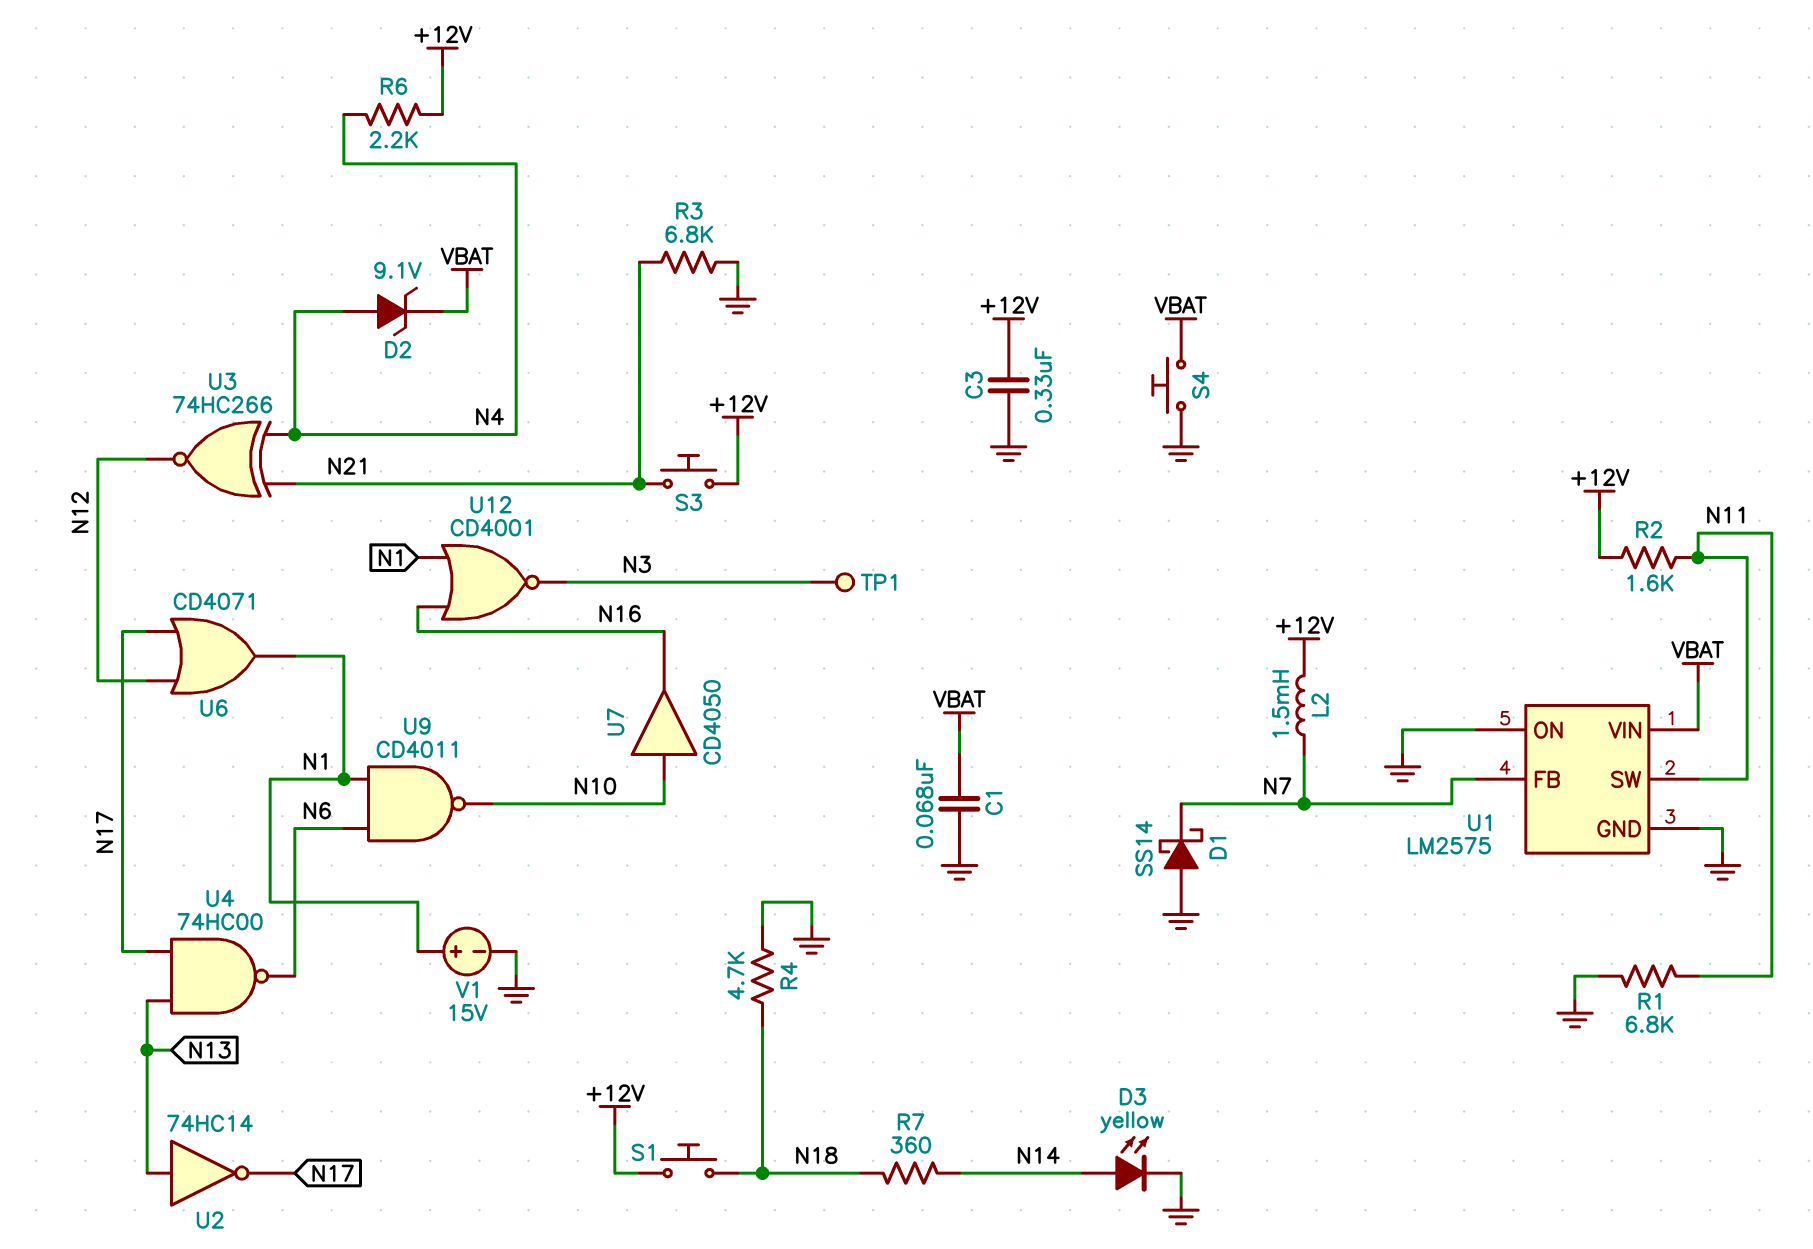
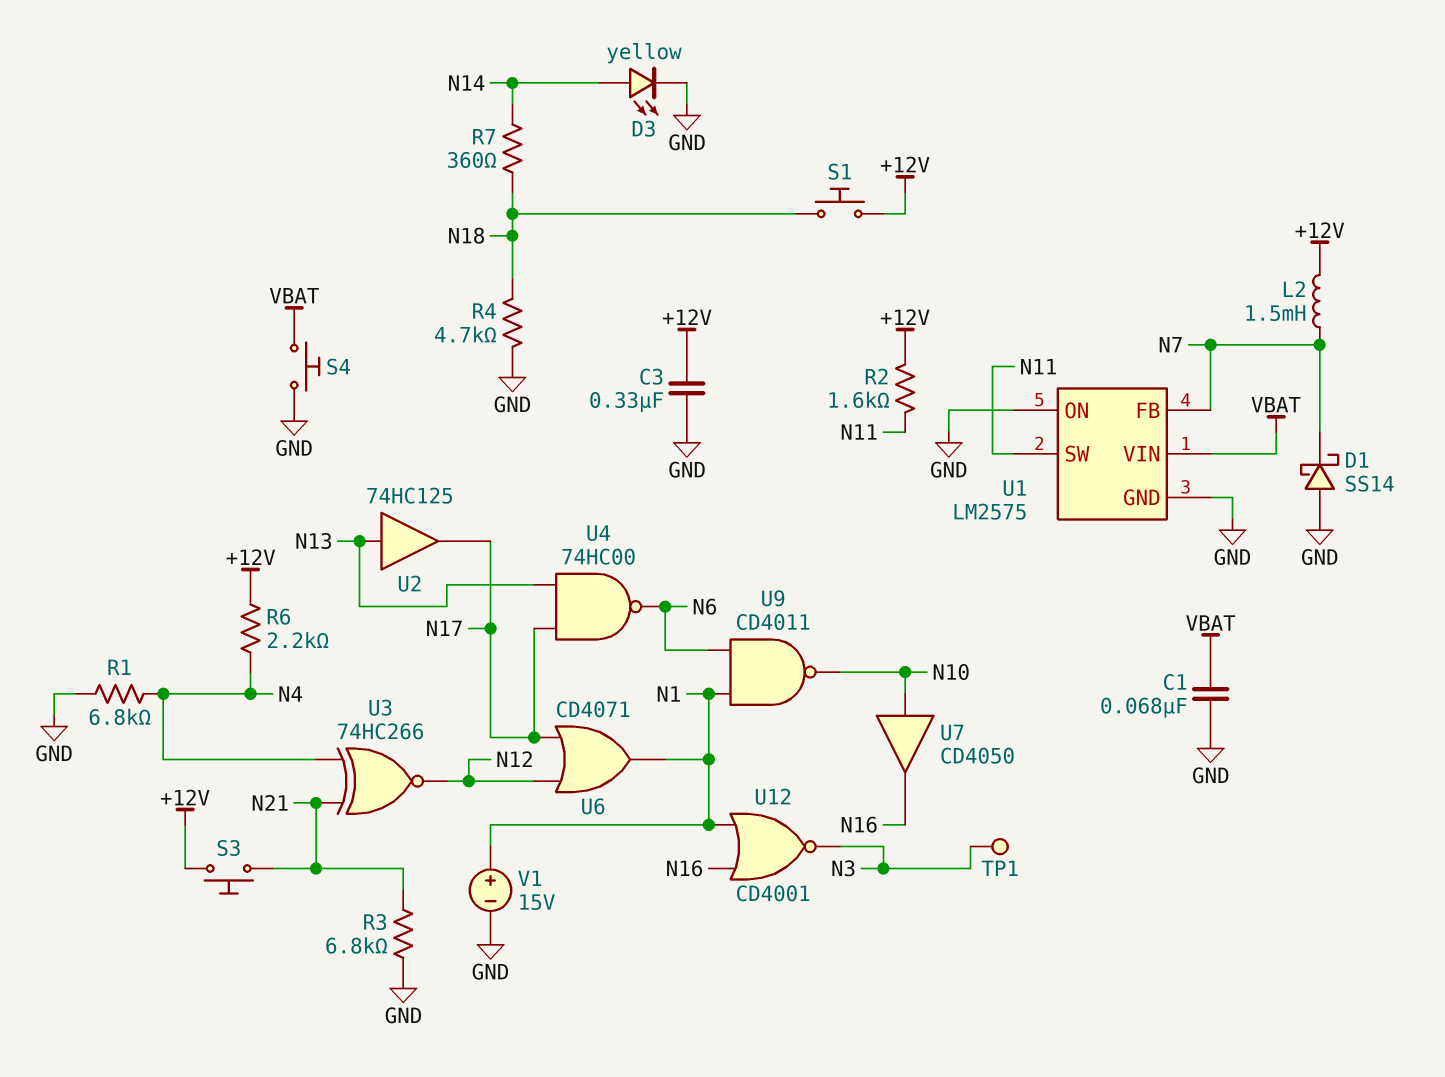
D2: zener 9.1V (A N4, K VBAT) -> none
R1: 6.8k (GND, N11) -> 6.8k (GND, N4)
U2: NOT 74HC14 (in N13, out N17) -> buffer 74HC125 (in N13, out N17)

